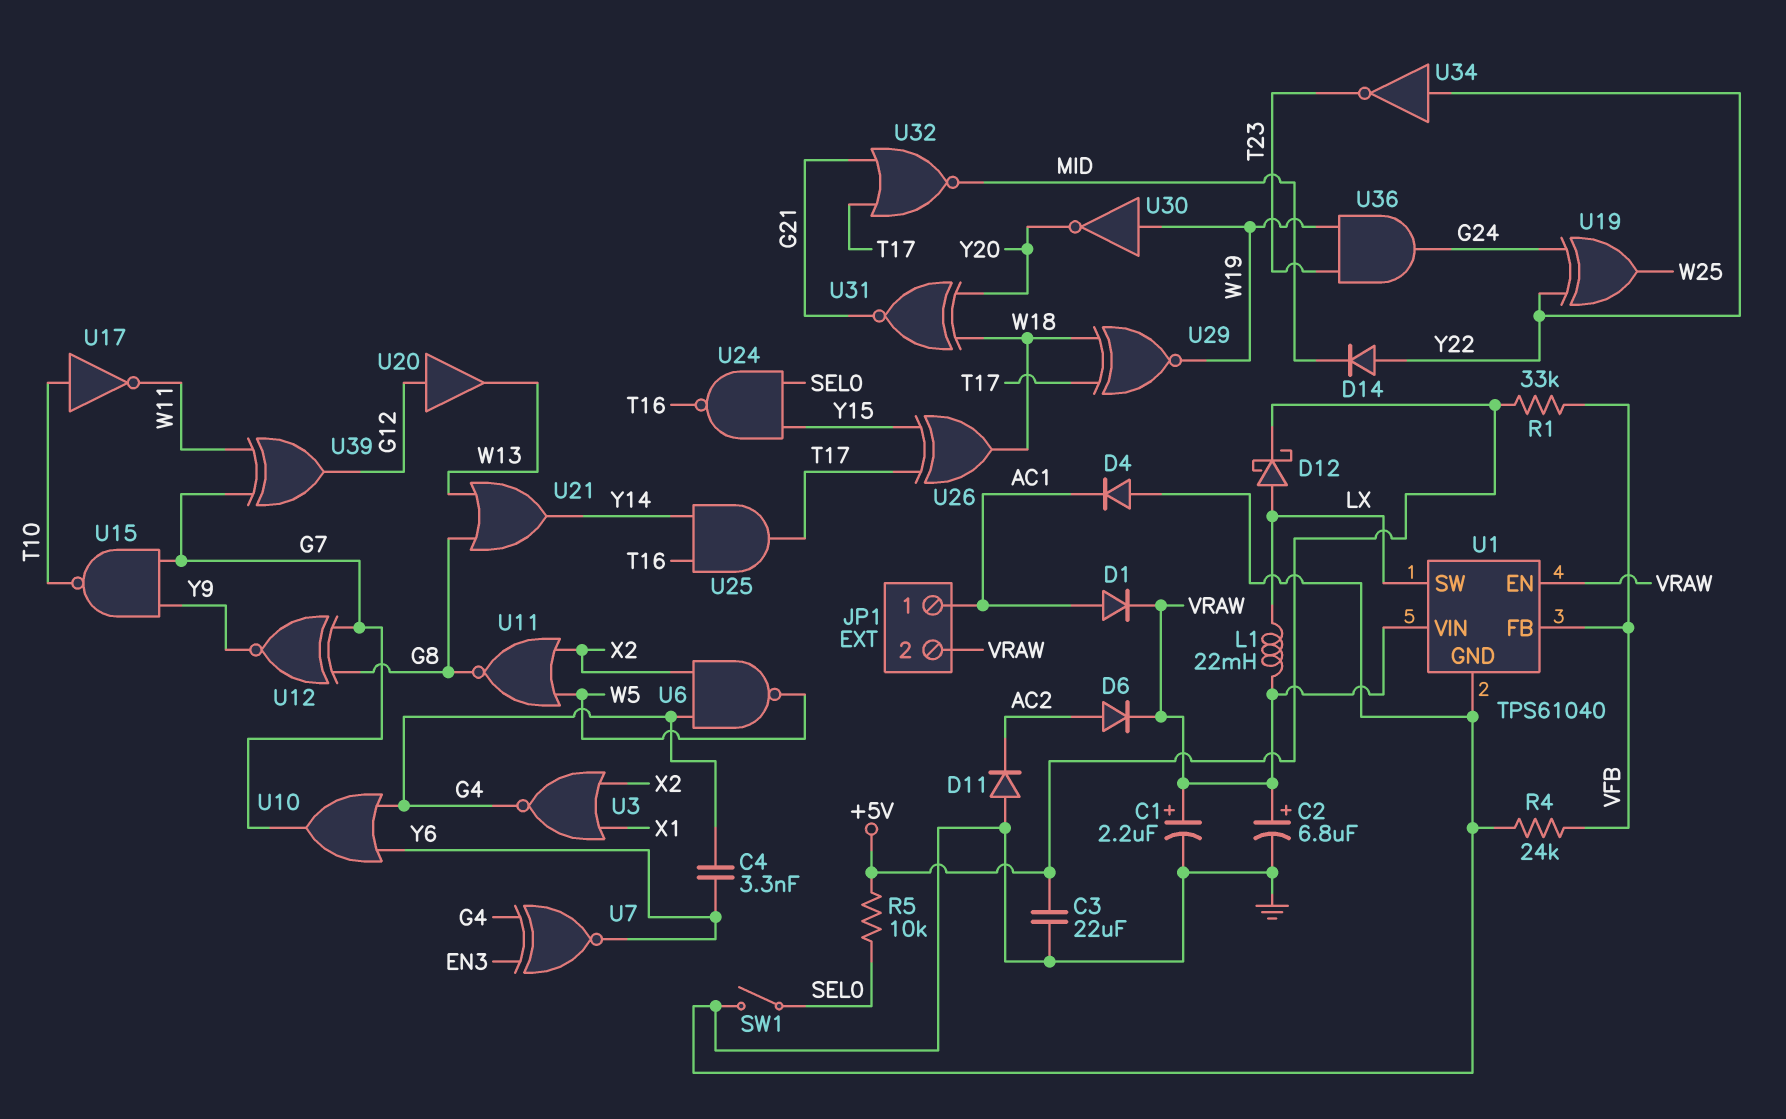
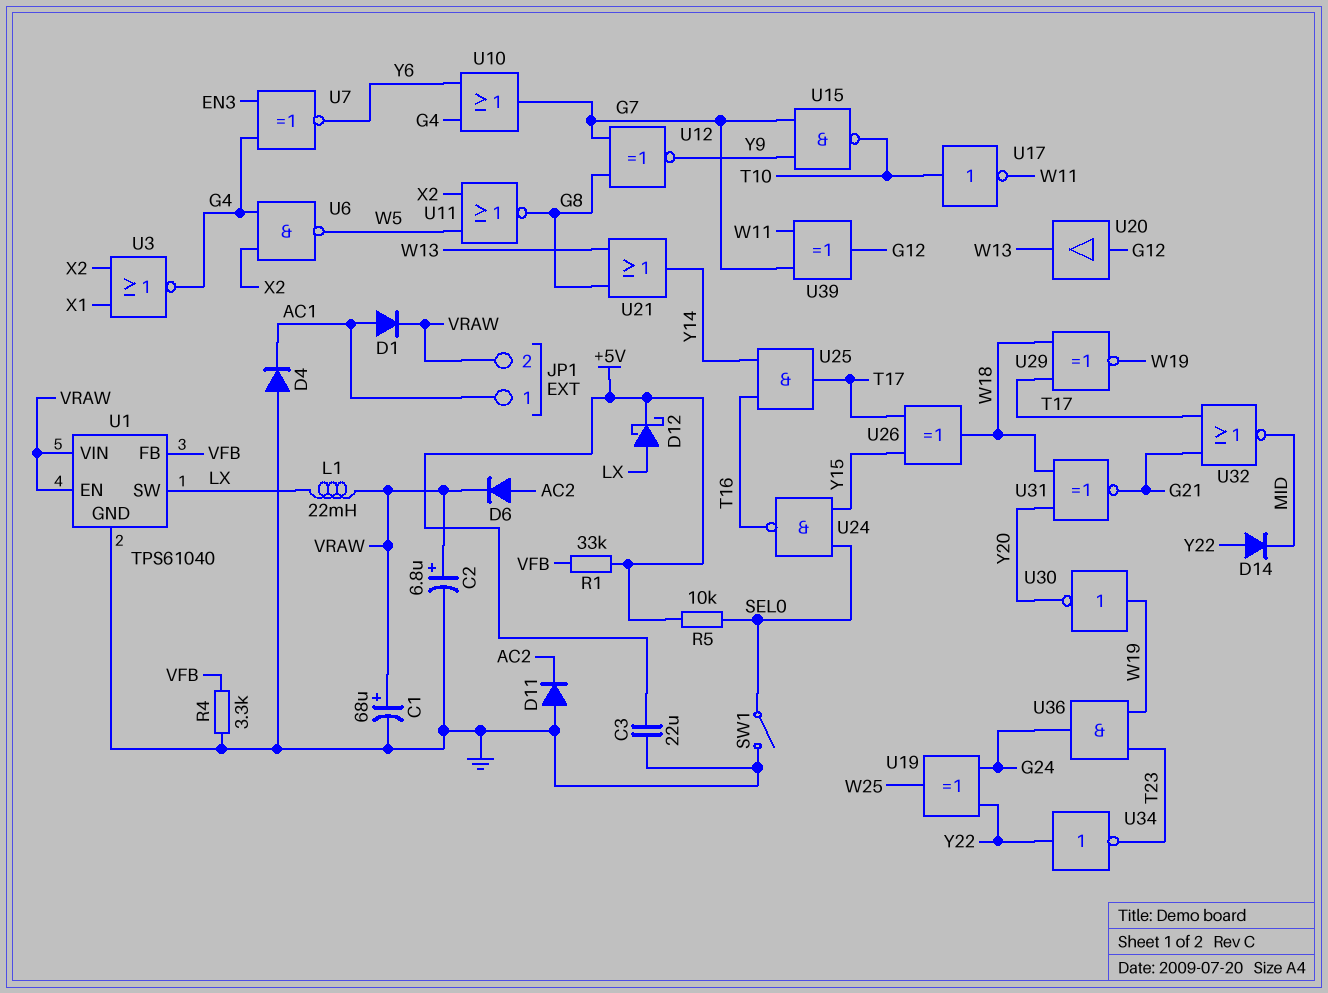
C1: 2.2uF (plus VRAW, minus GND) -> 68uF (plus VRAW, minus GND)
C4: 3.3nF (G4, Y6) -> none
R4: 24k (GND, VFB) -> 3.3k (GND, VFB)

